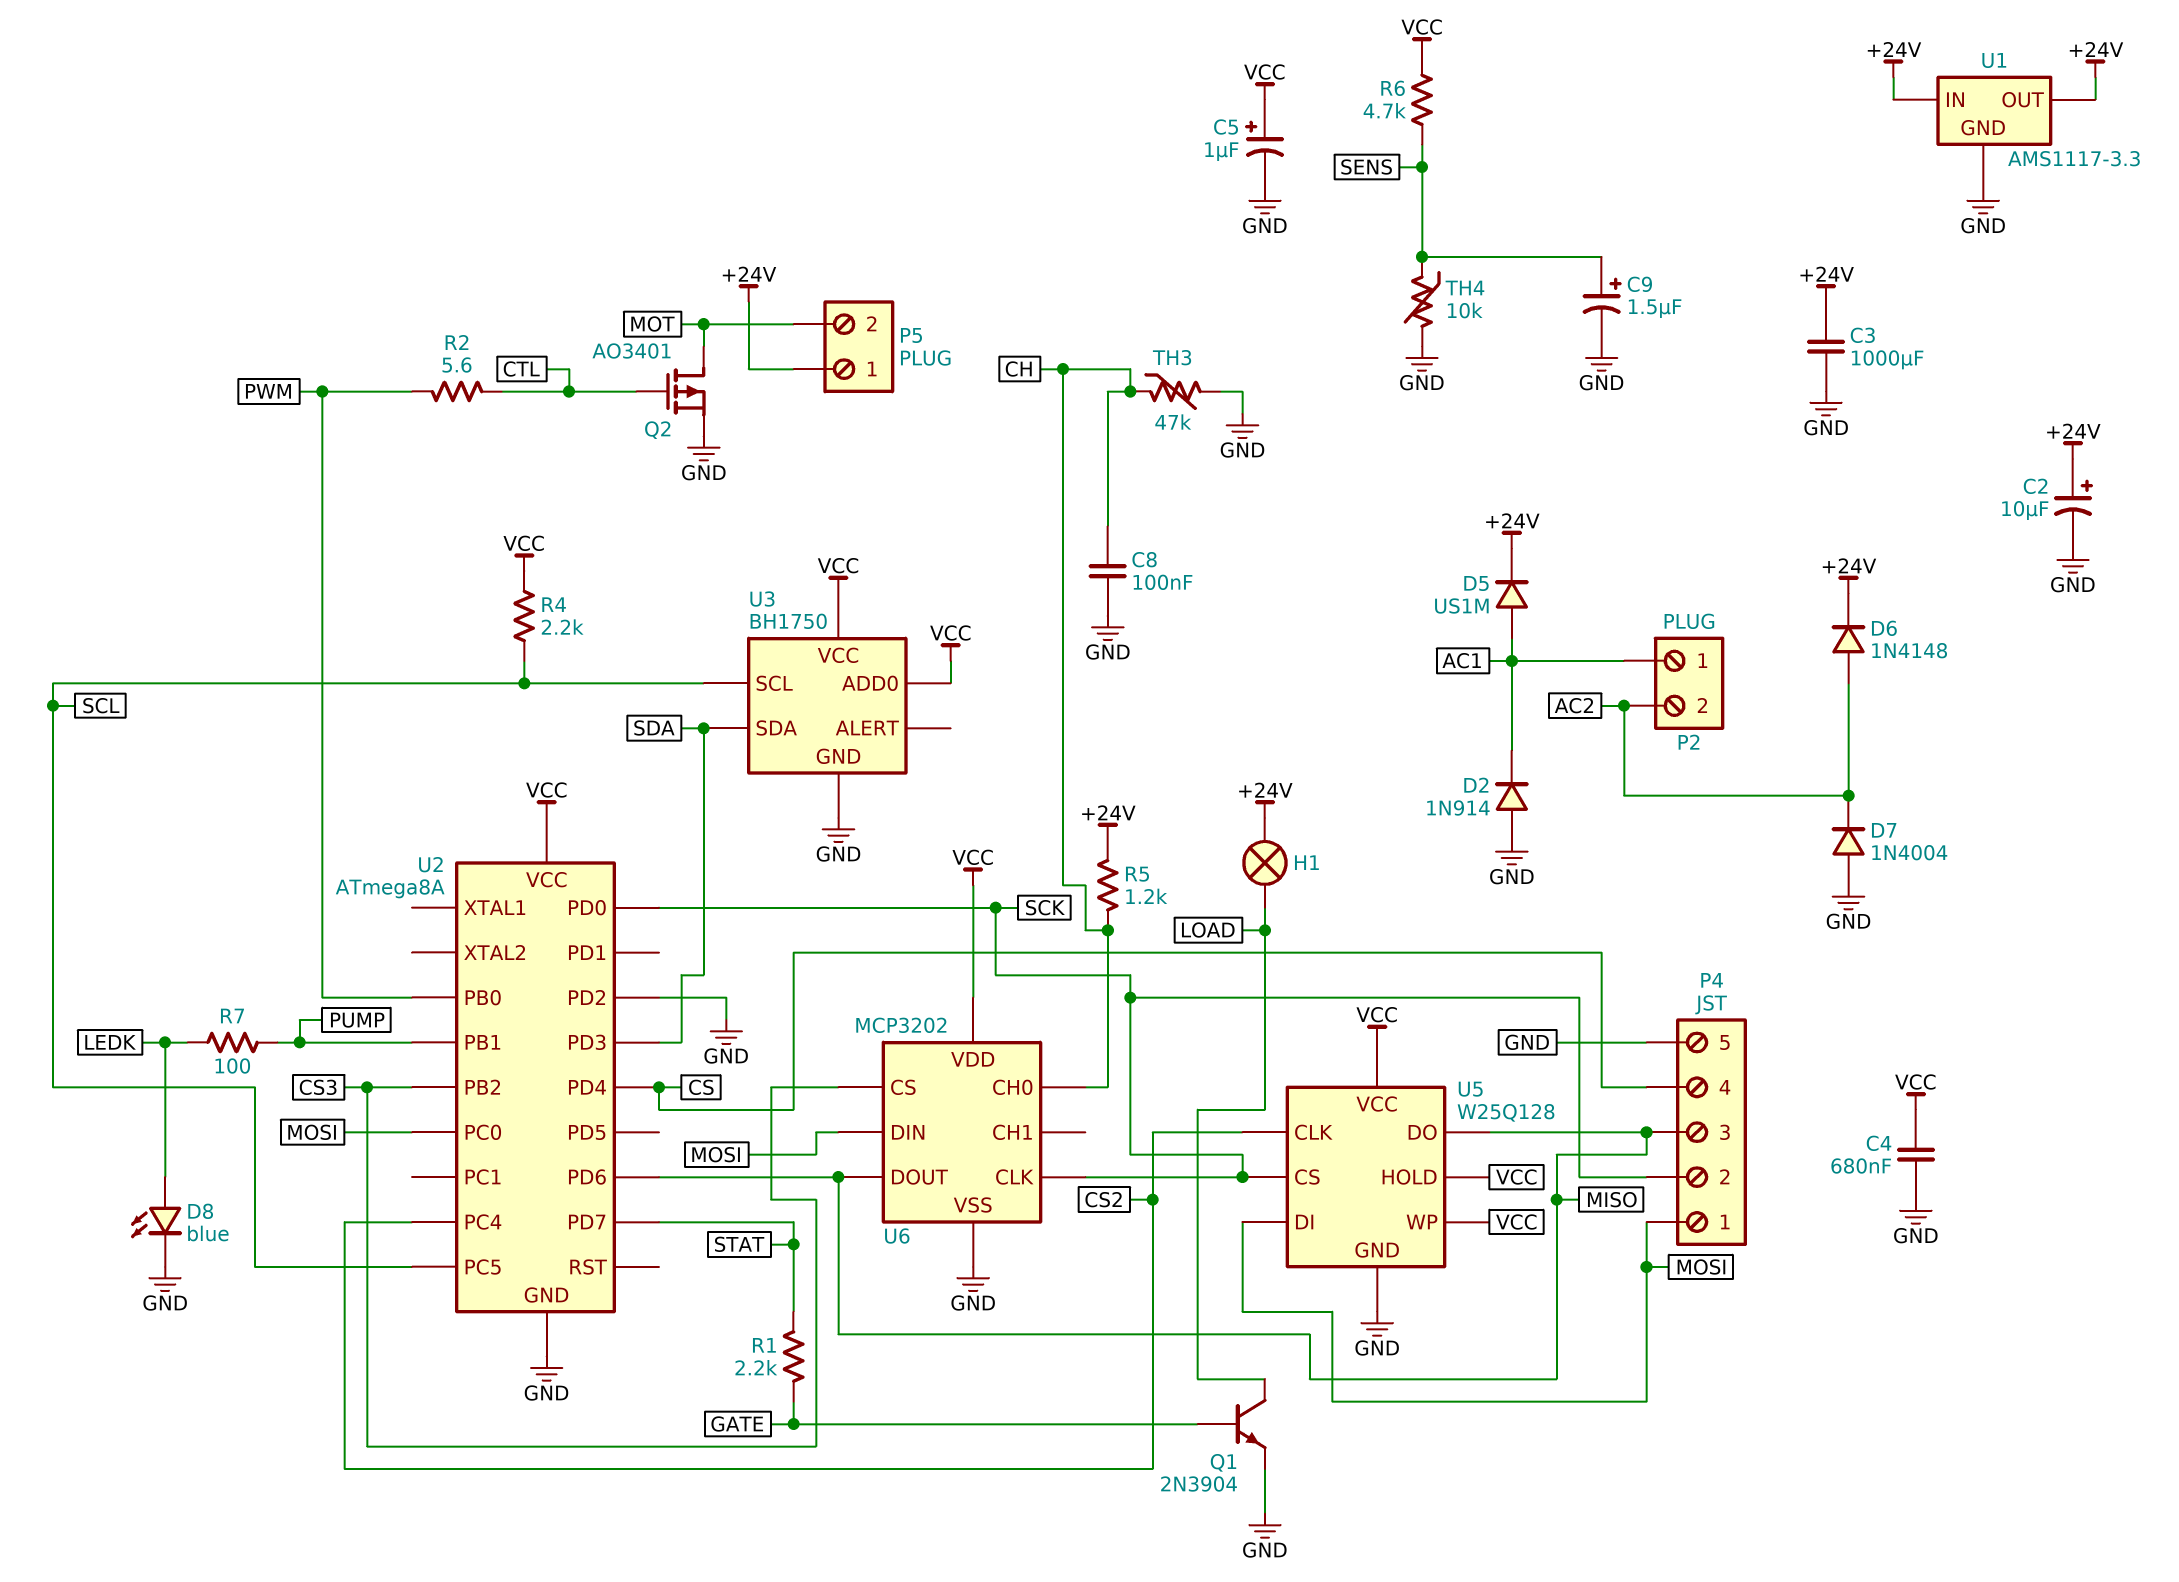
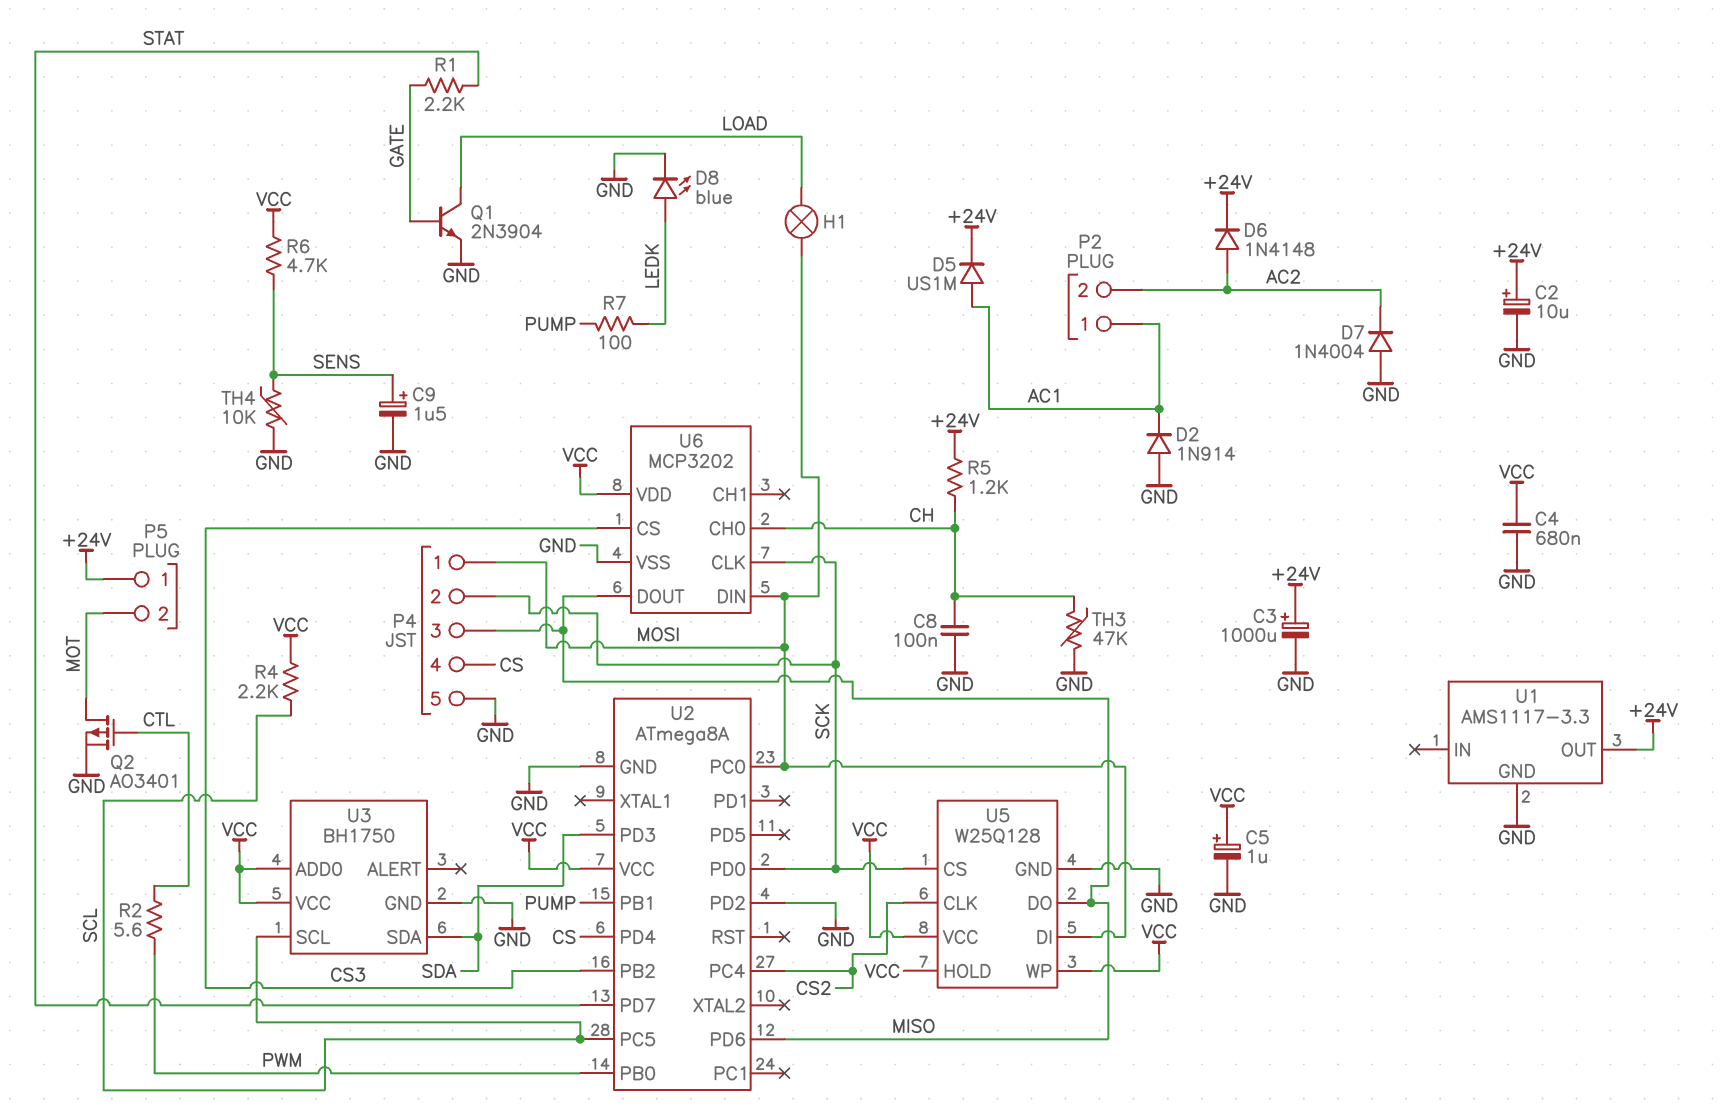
C3: 1000uF (+24V, GND) -> 1000uF (plus +24V, minus GND)
H1: lamp (+24V, LOAD) -> lamp (LOAD, MOSI)
U1 pin IN: +24V -> none

